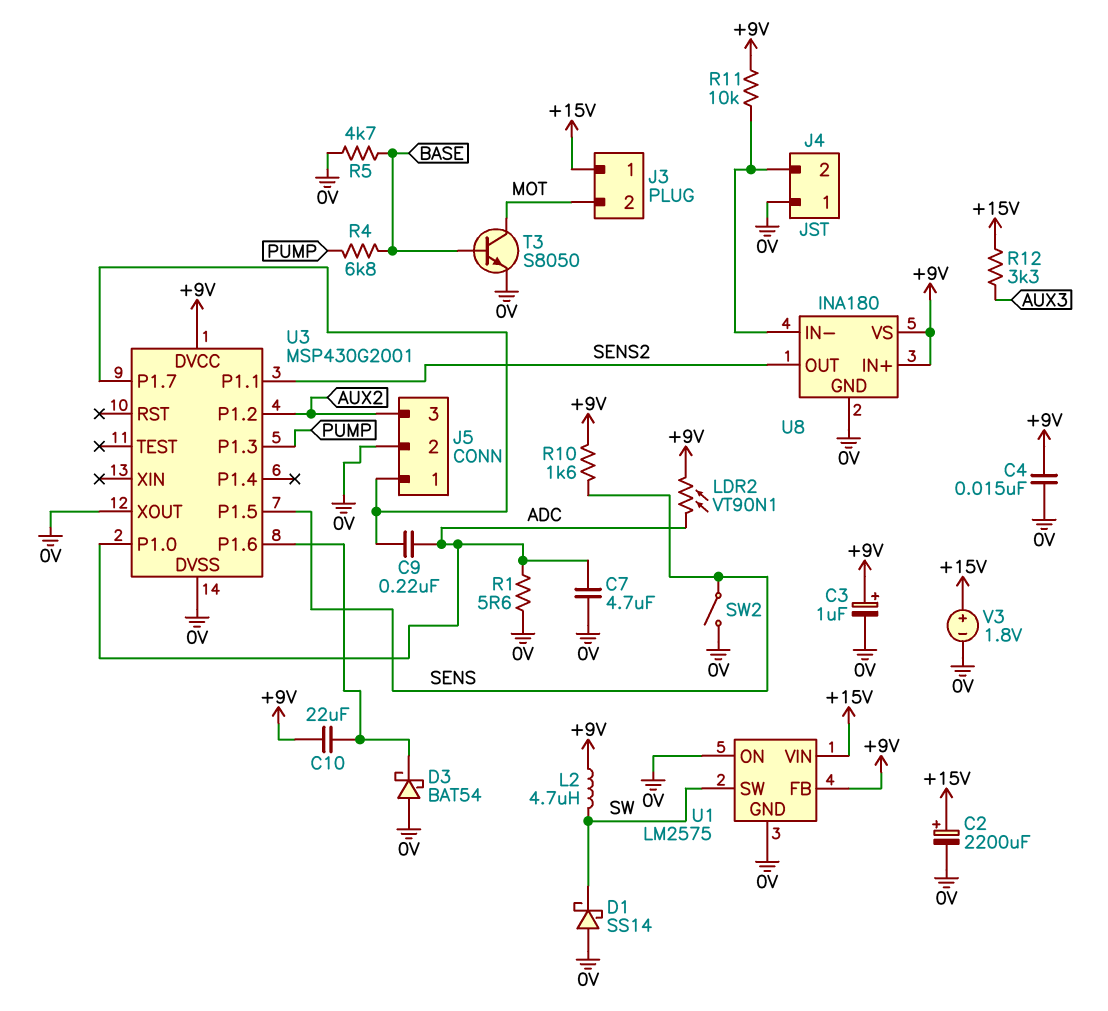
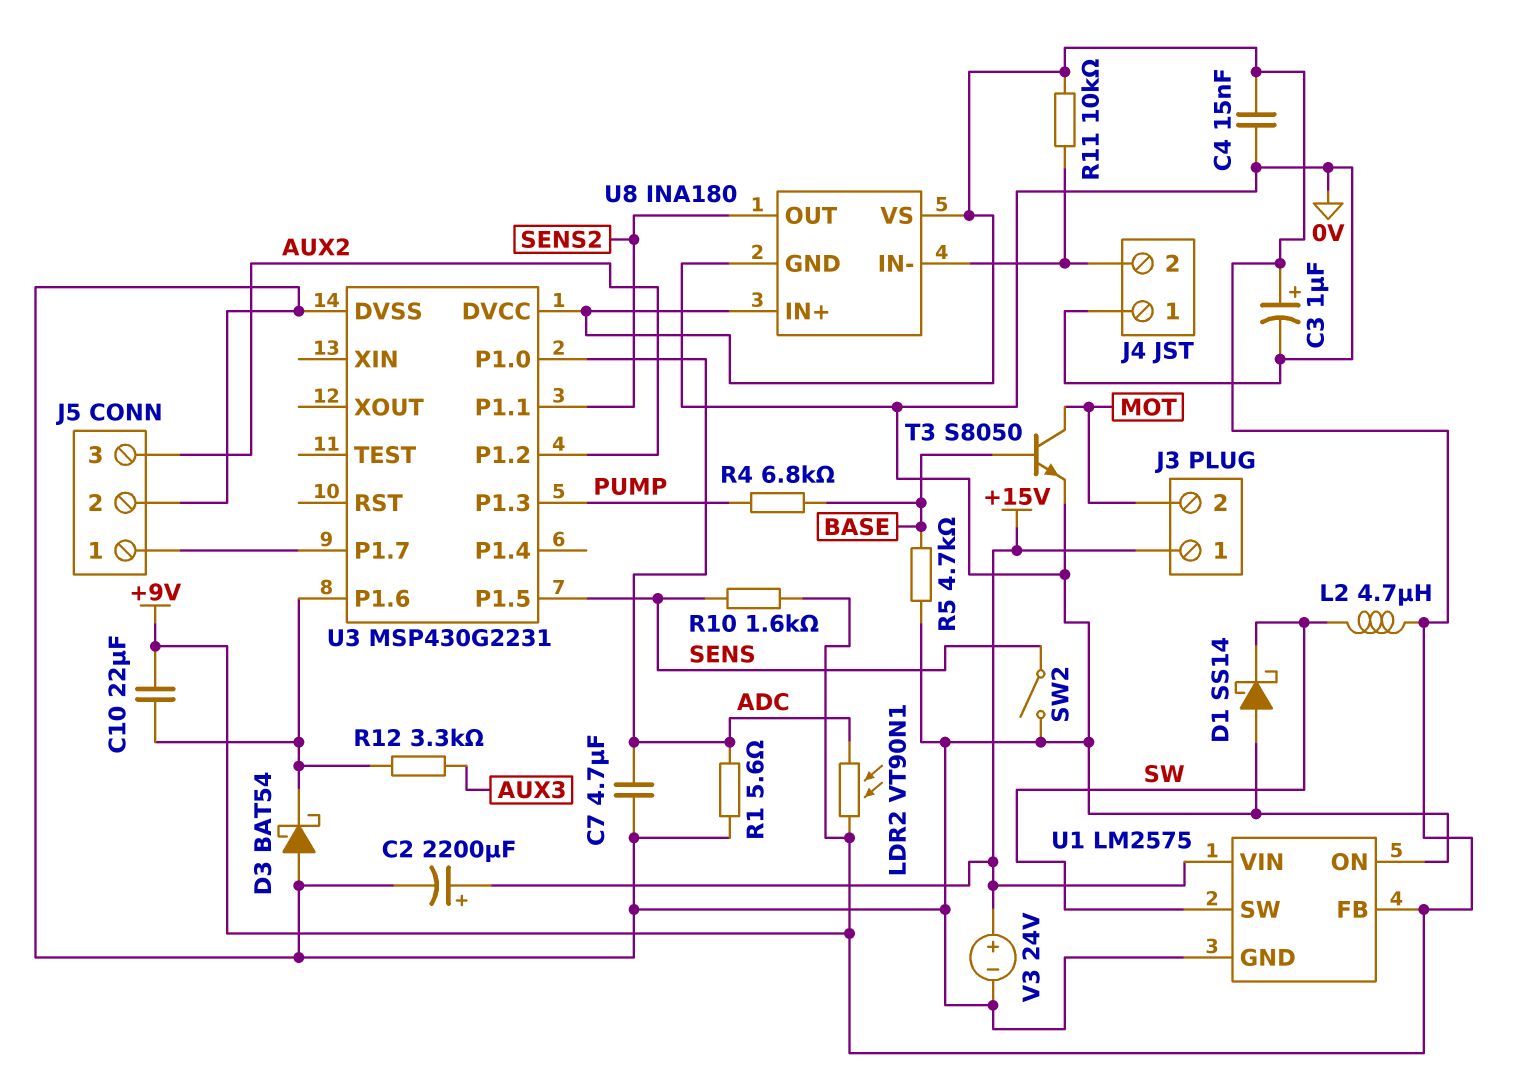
C9: 220nF (ADC, J5/1) -> none
R12: 3.3k (+15V, AUX3) -> 3.3k (AUX3, U3/P1.6)
U3: MSP430G2001 -> MSP430G2231
U3 pin XOUT: 0V -> none
V3: 1.8V (plus +15V, minus 0V) -> 24V (plus +15V, minus 0V)

